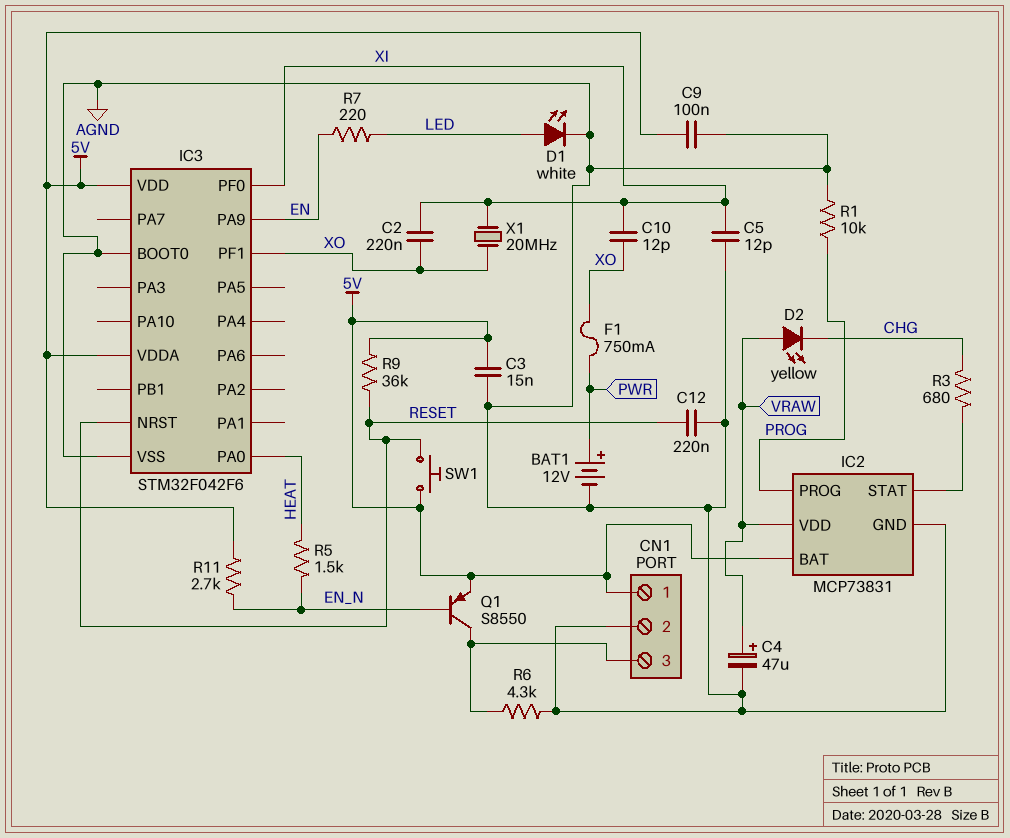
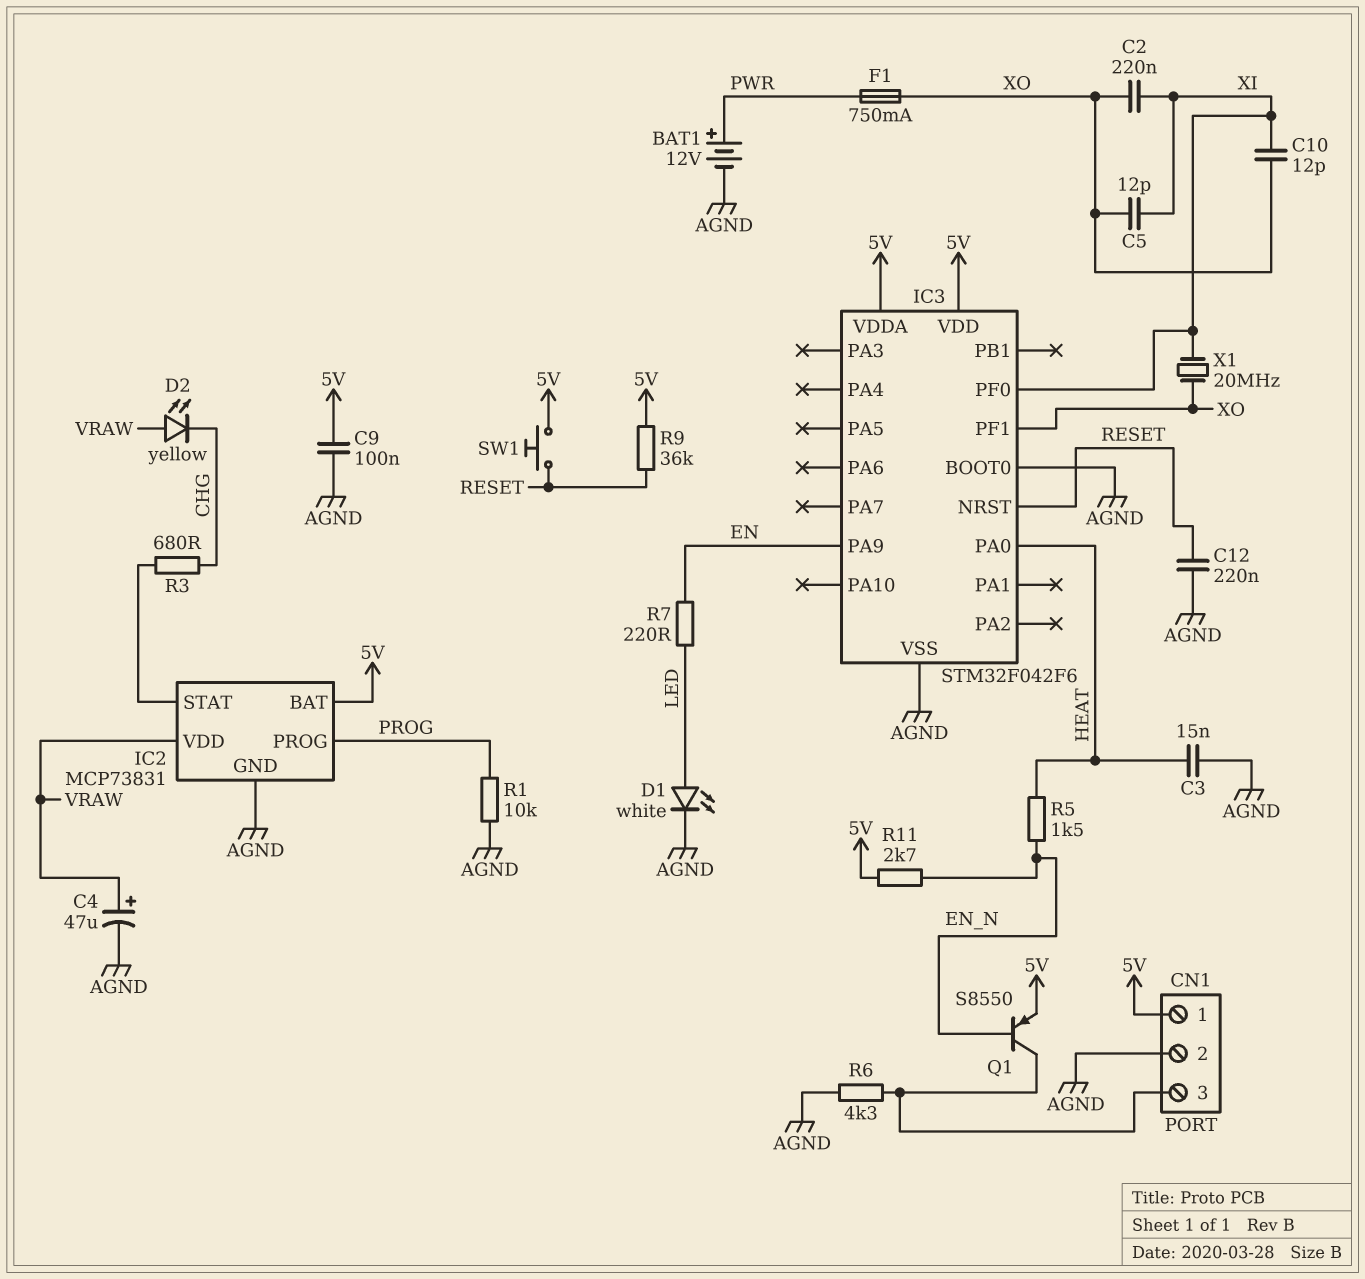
C3: 15nF (5V, AGND) -> 15nF (AGND, HEAT)
C5: 12pF (AGND, XI) -> 12pF (XI, XO)

